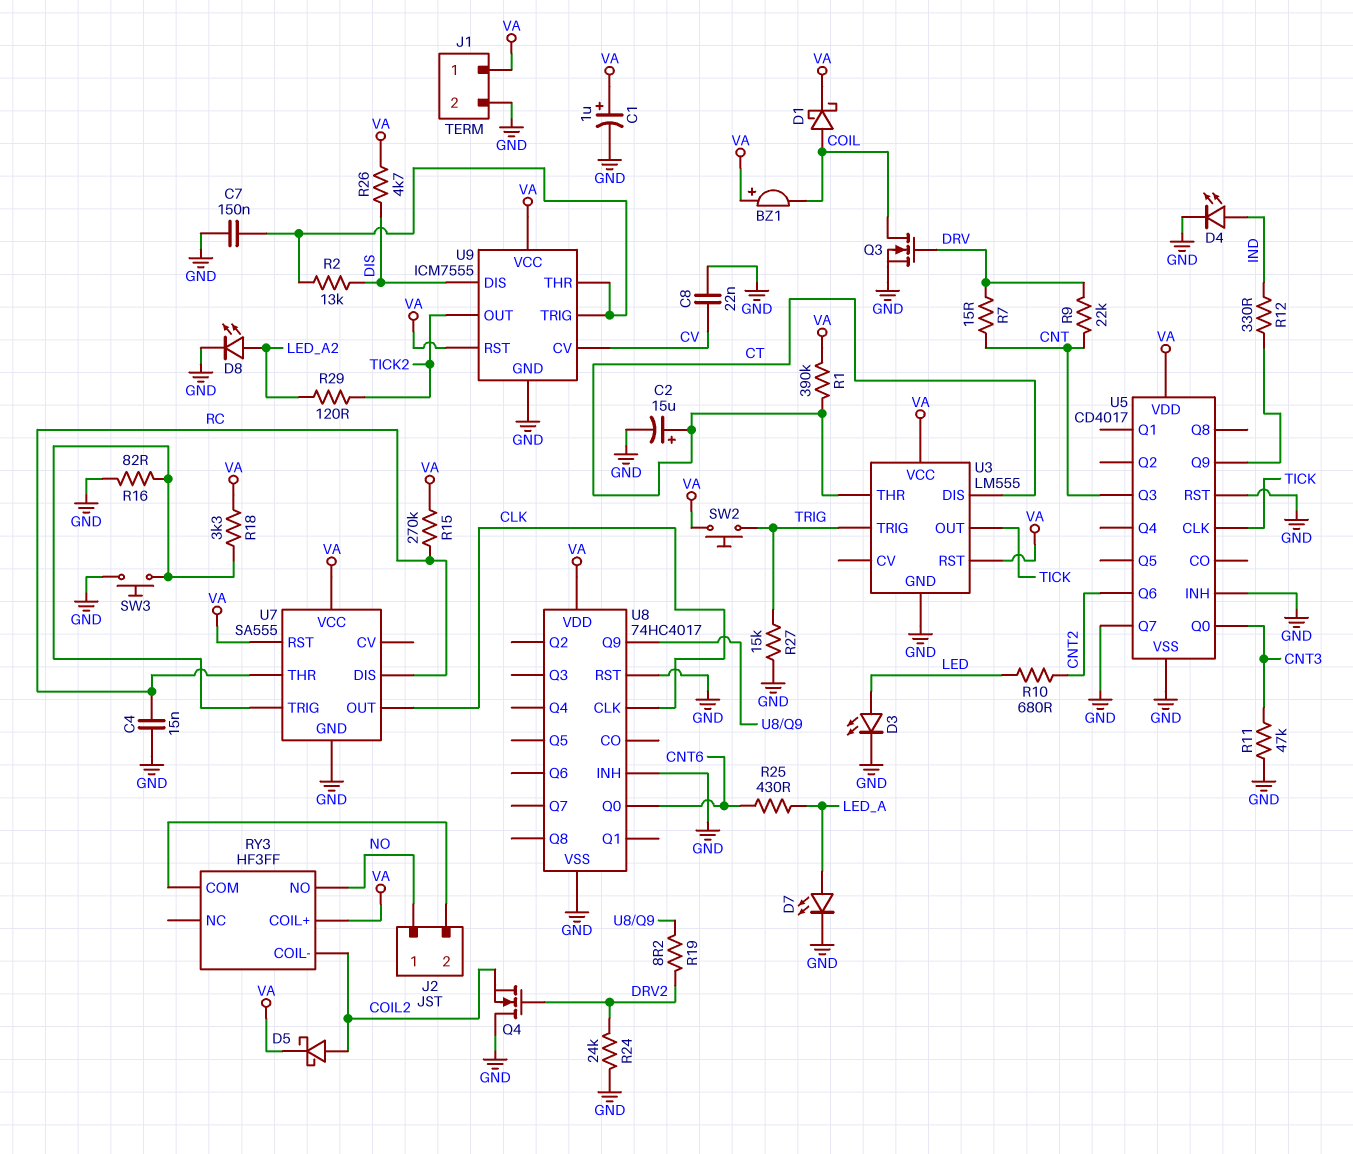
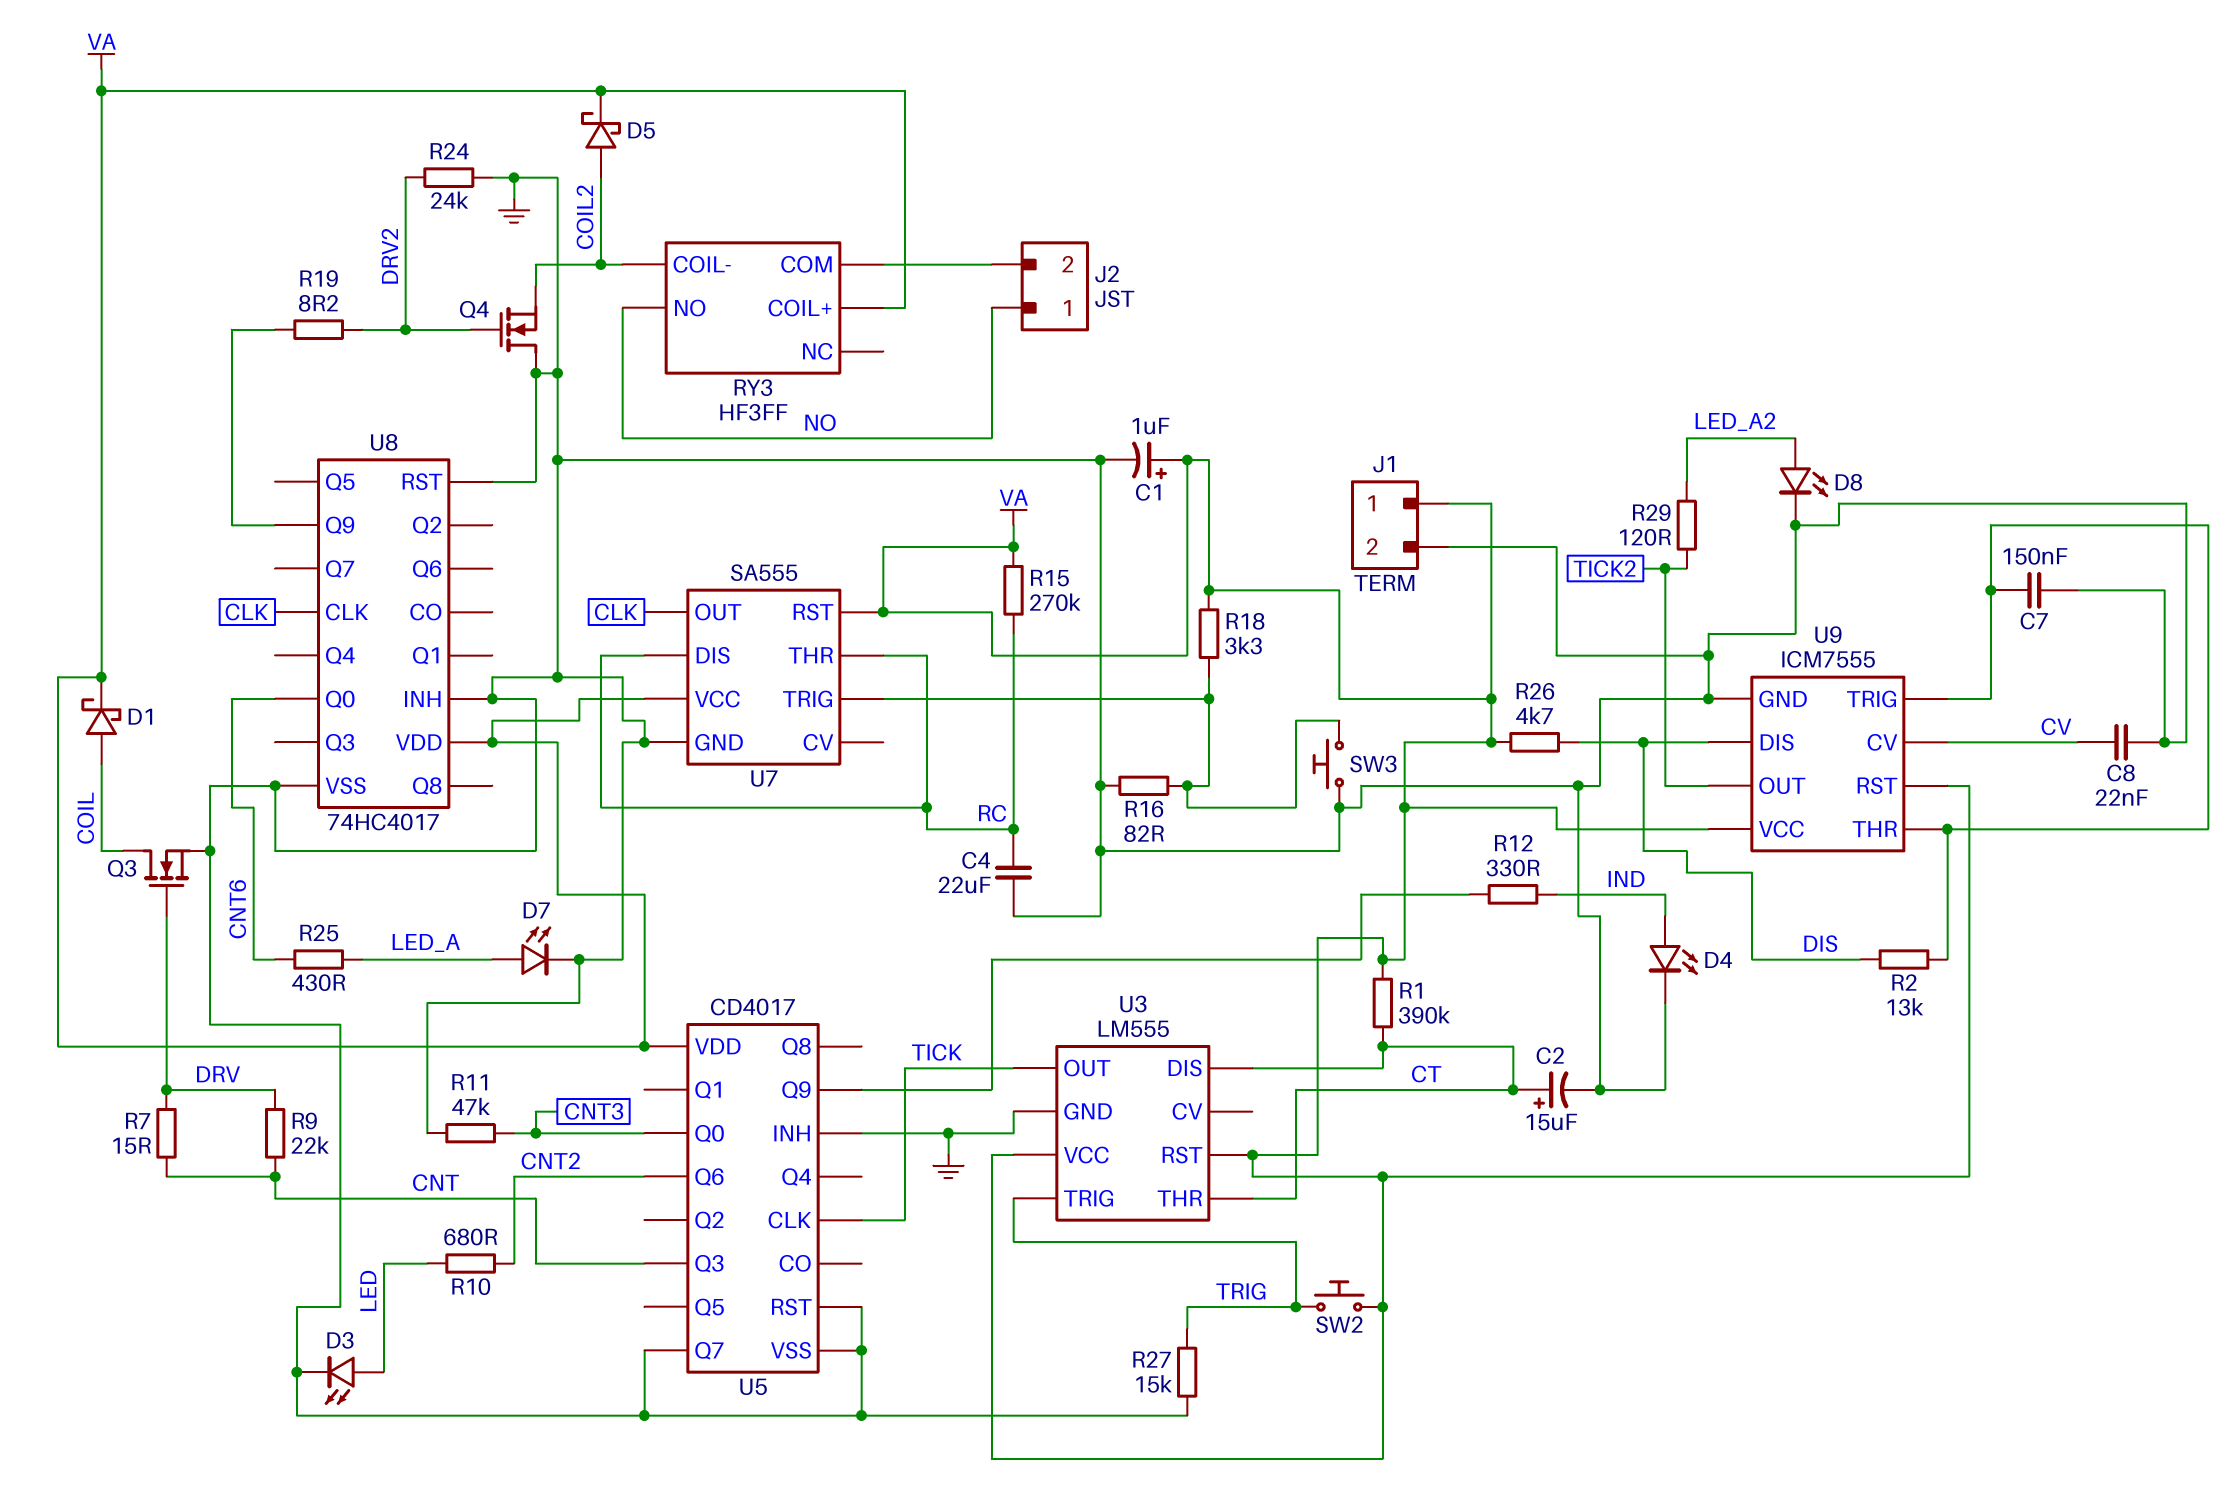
BZ1: buzzer (plus VA, minus COIL) -> none
C4: 15nF (GND, RC) -> 22uF (GND, RC)

